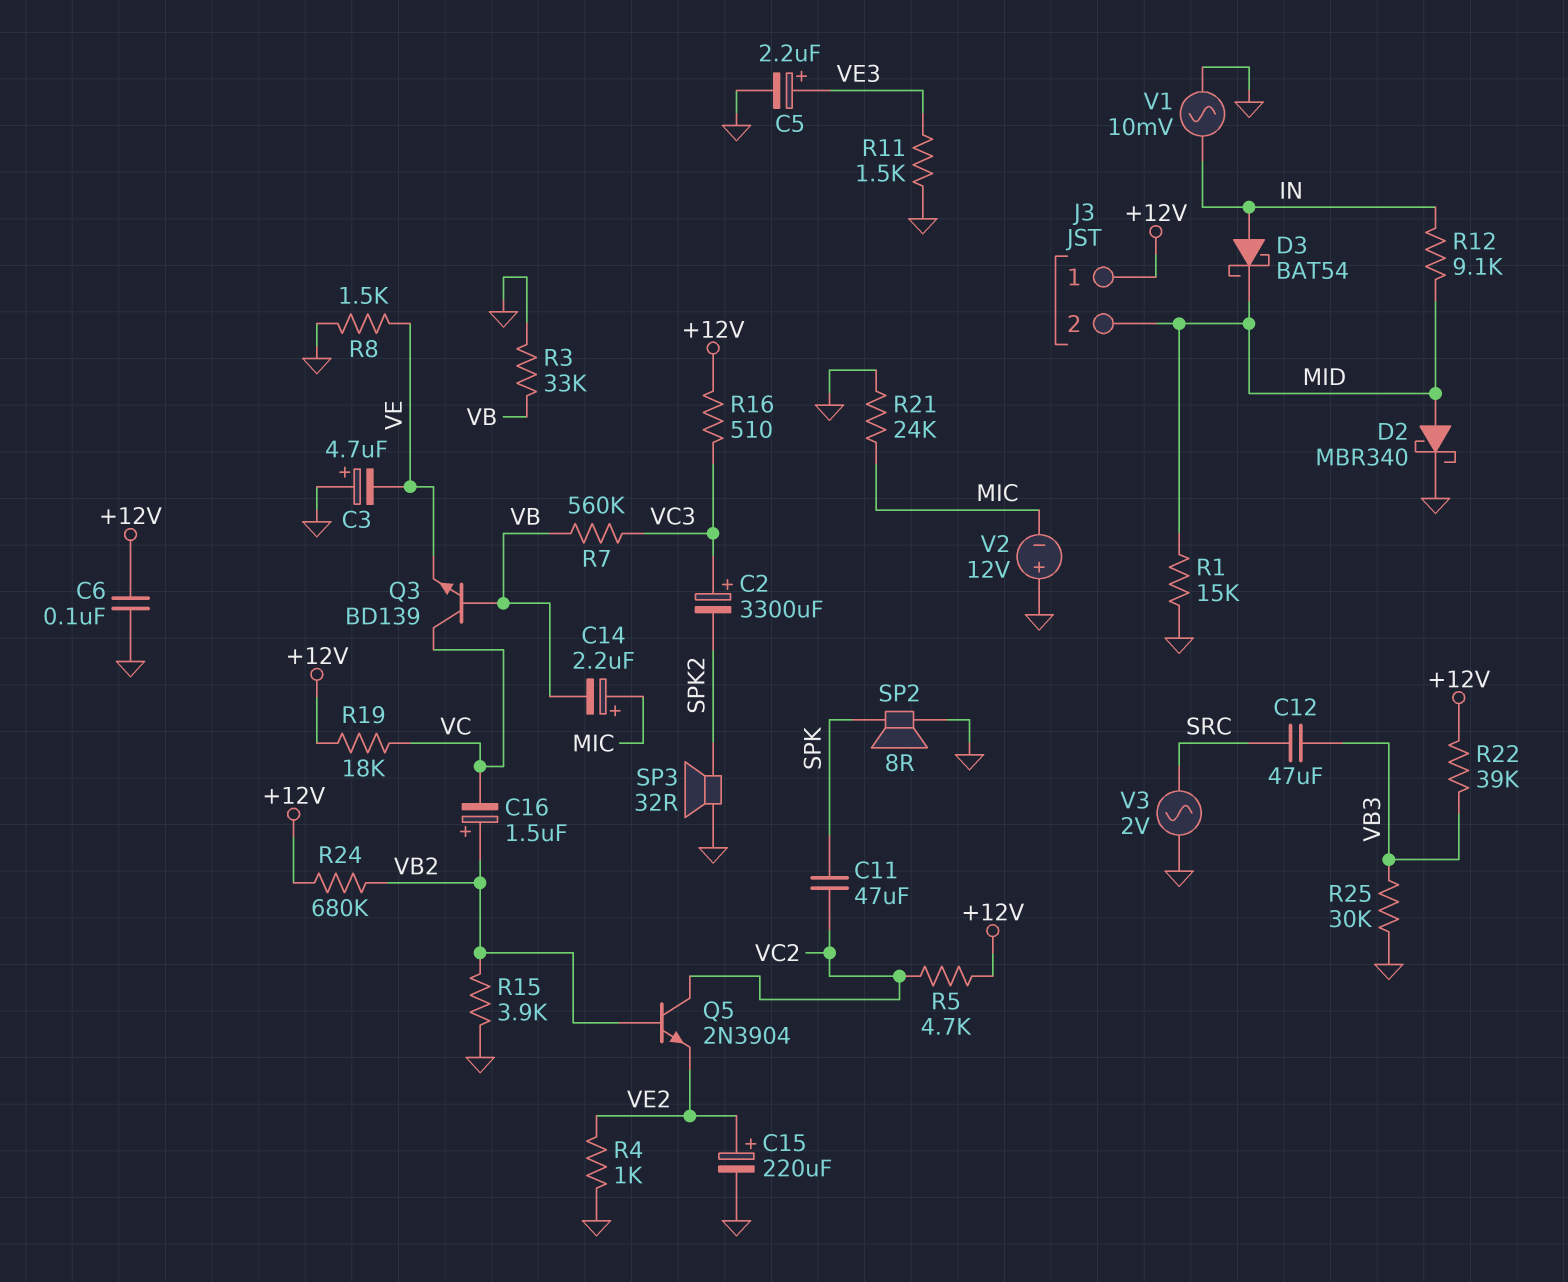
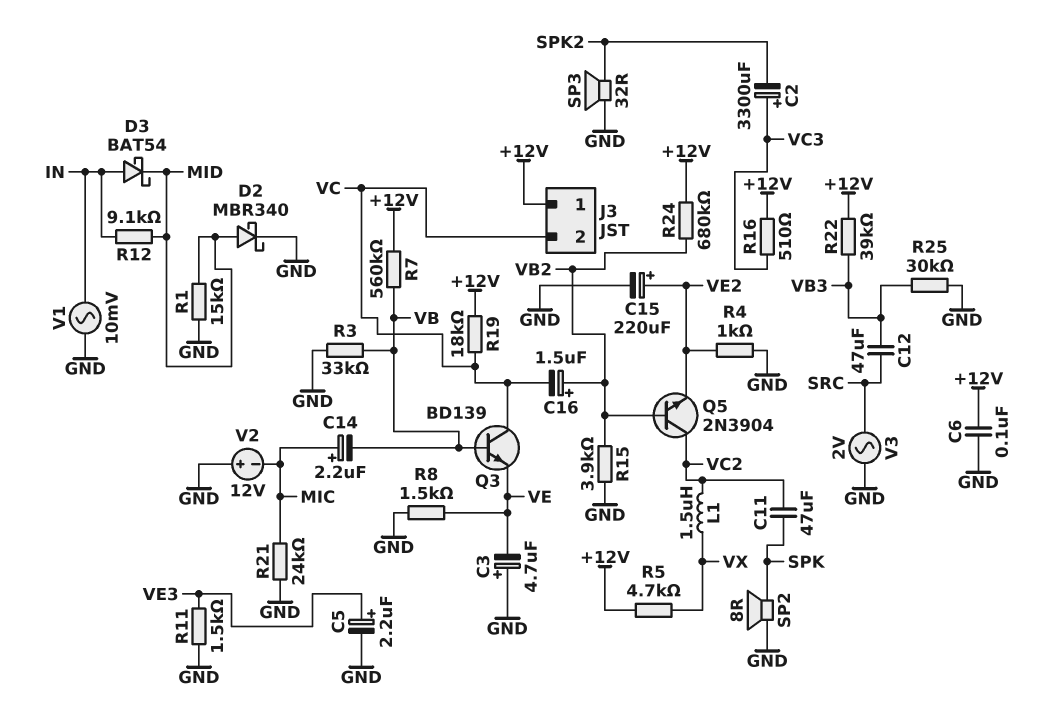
J3 pin 2: MID -> VC
L1: none -> 1.5uH (VC2, VX)
R5: 4.7k (+12V, VC2) -> 4.7k (+12V, VX)
R7: 560k (VB, VC3) -> 560k (+12V, VB)

